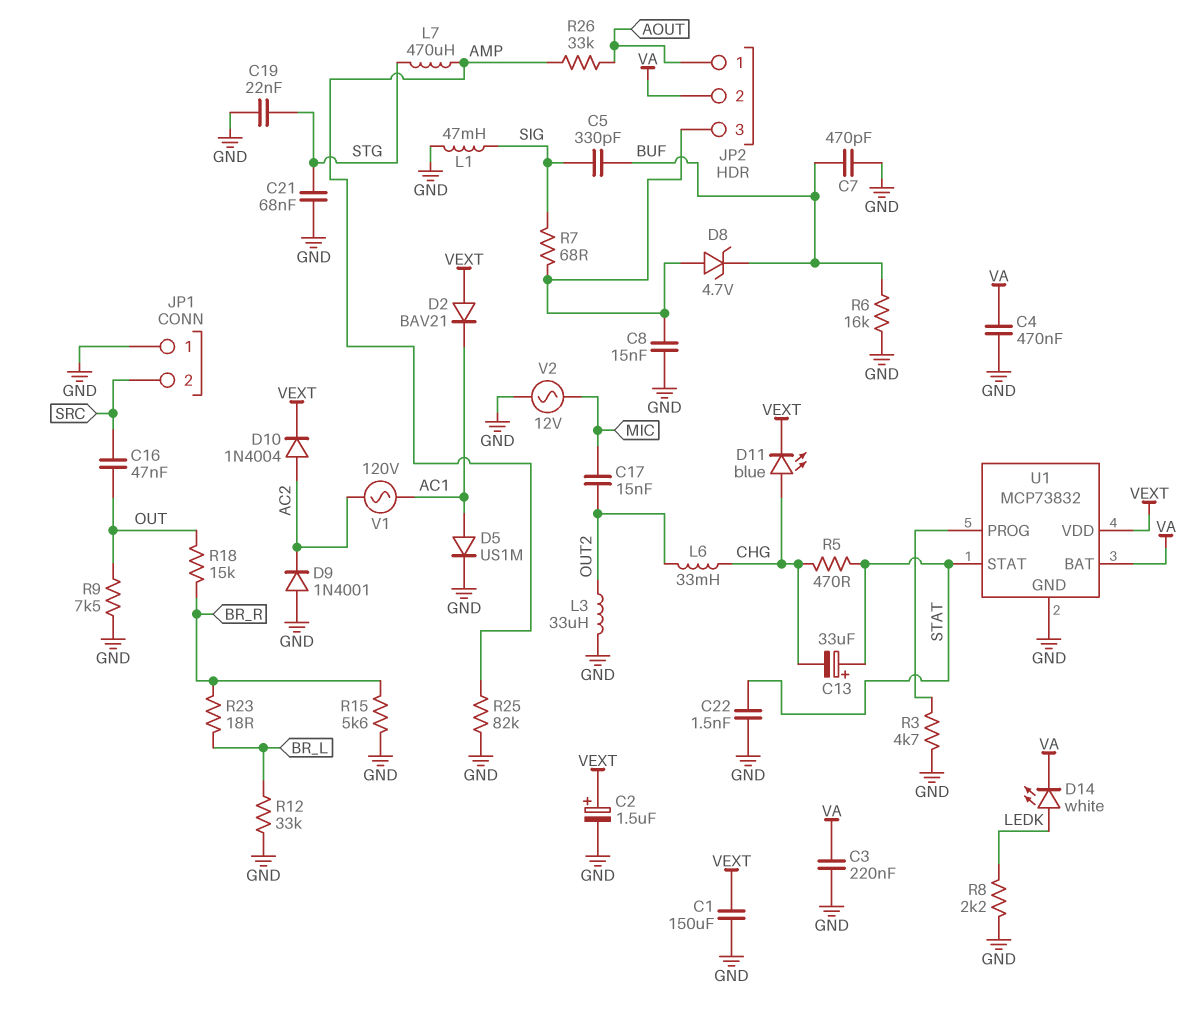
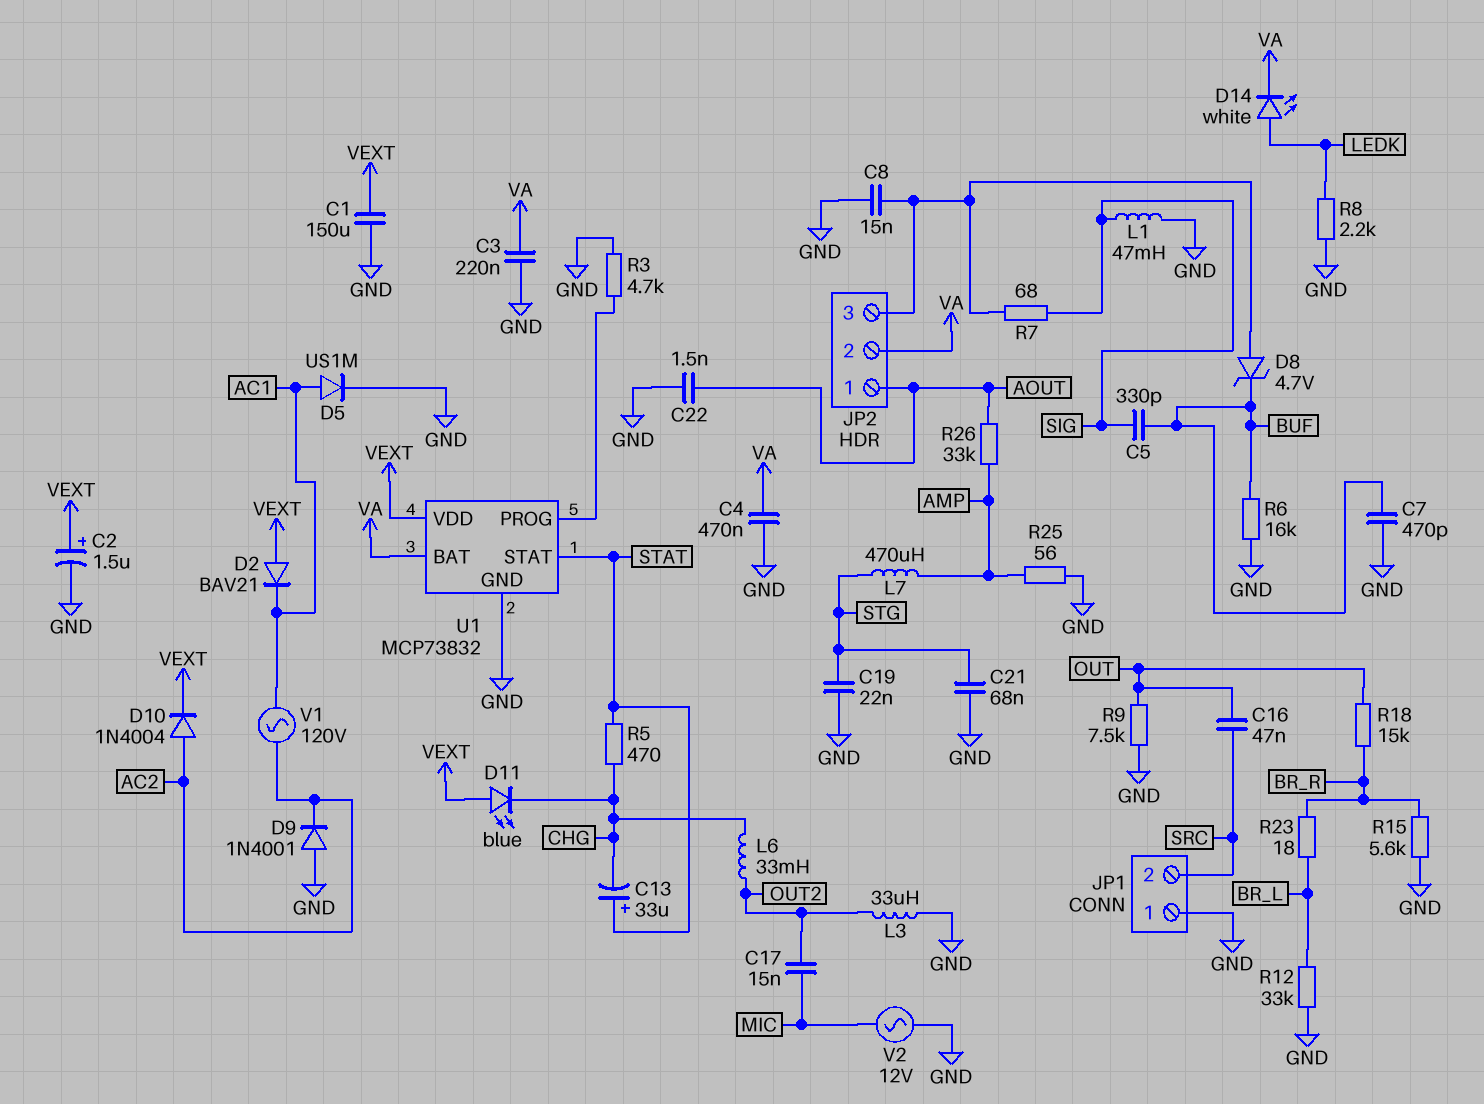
C22: 1.5nF (GND, STAT) -> 1.5nF (AOUT, GND)
D11: LED blue (A CHG, K VEXT) -> LED blue (A VEXT, K CHG)
R25: 82k (AMP, GND) -> 56 (AMP, GND)

